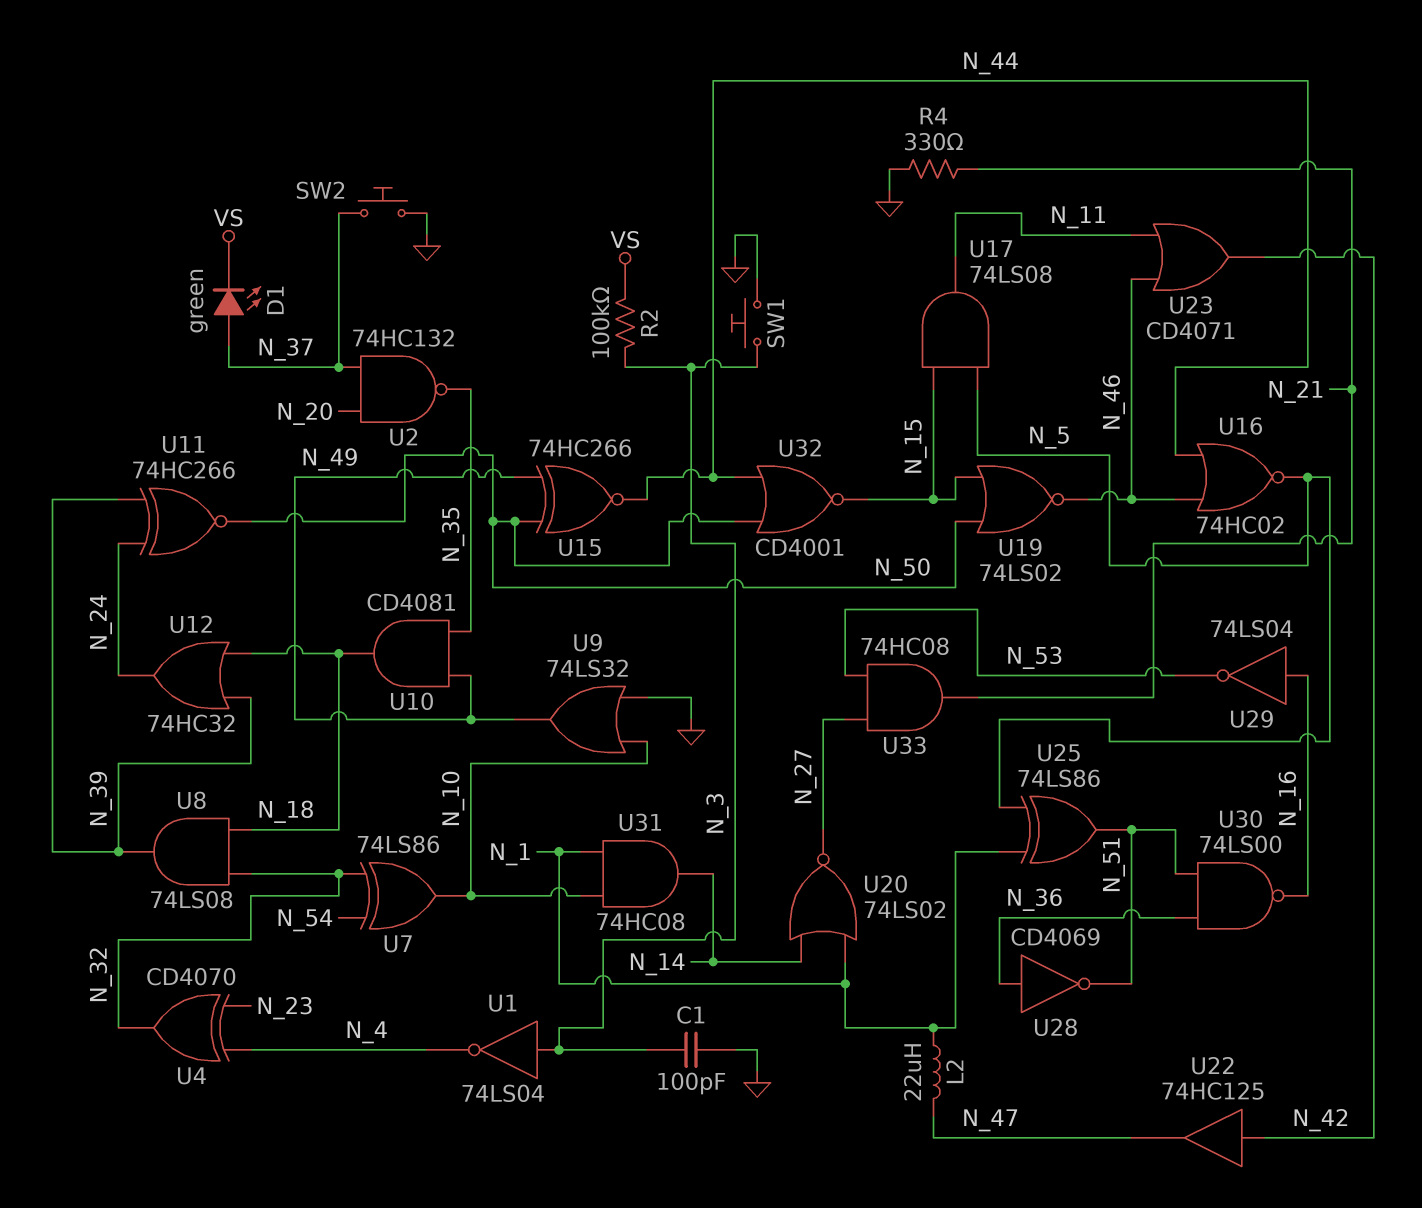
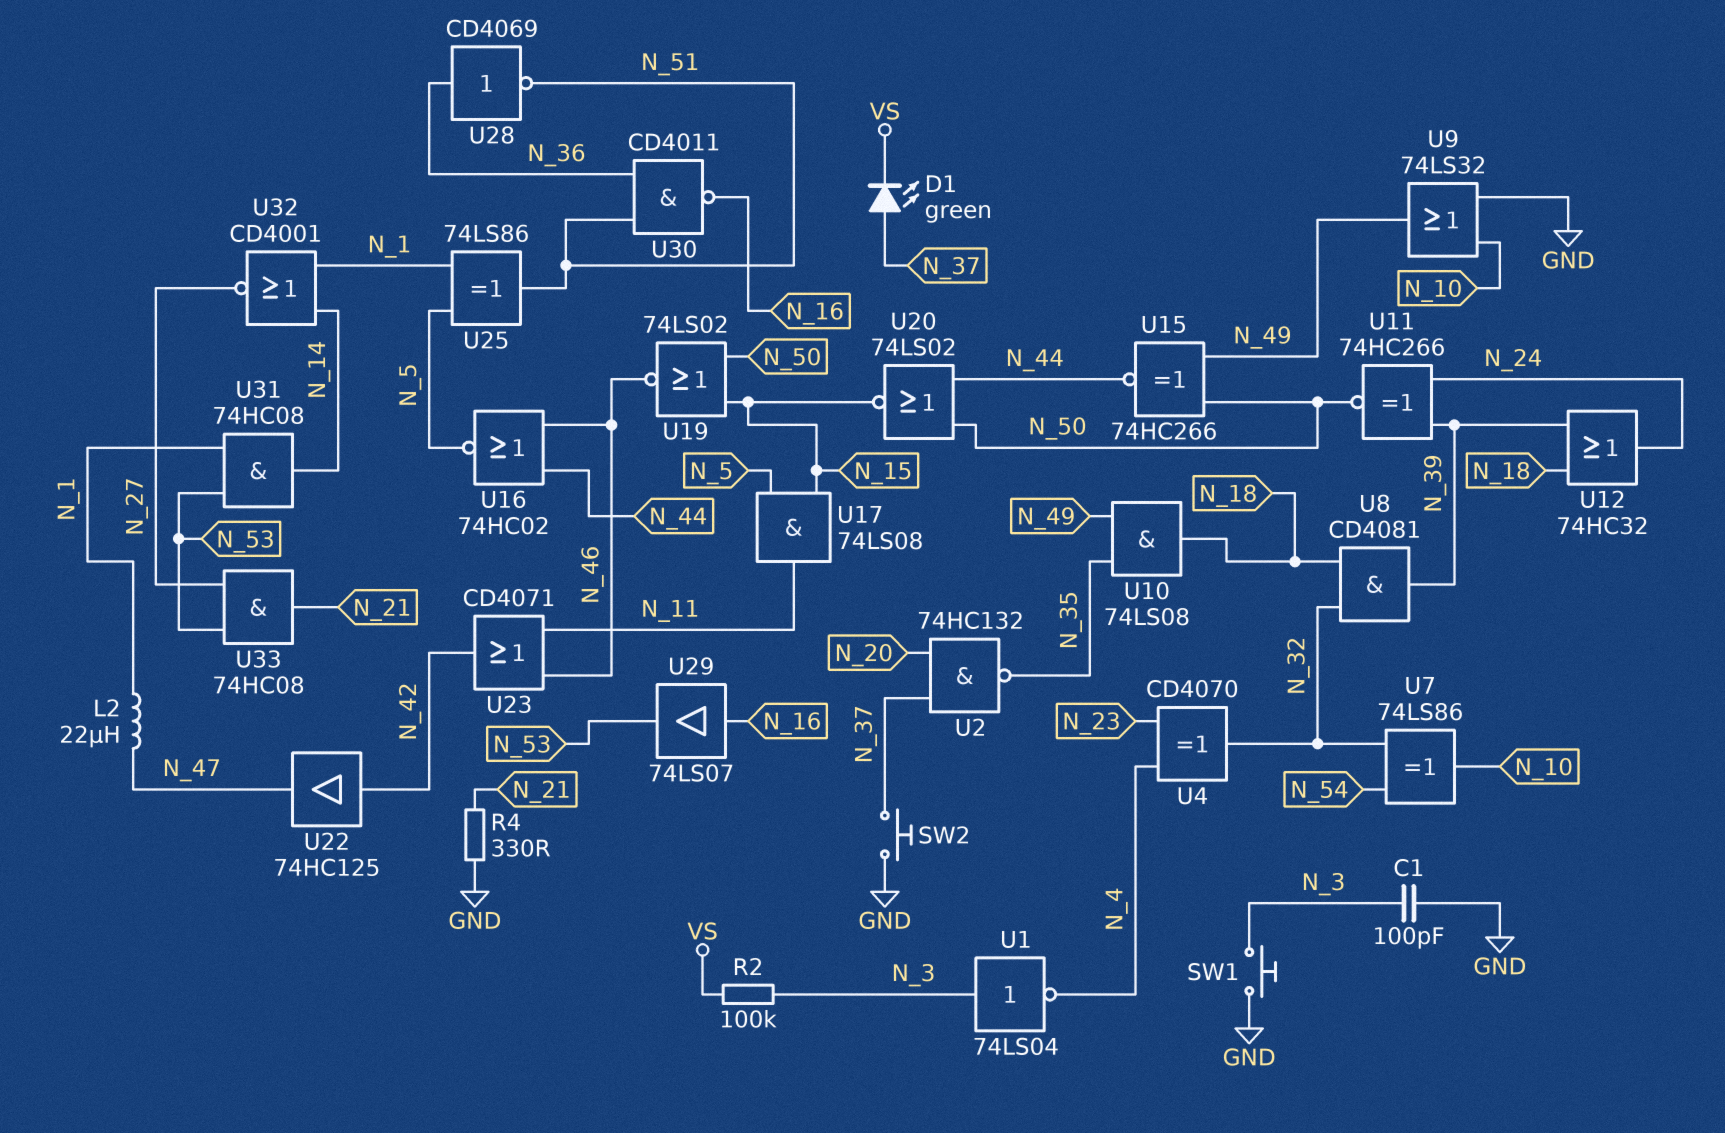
U8: AND 74LS08 (in N_18, in N_32, out N_39) -> AND CD4081 (in N_18, in N_32, out N_39)
U10: AND CD4081 (in N_35, in N_49, out N_18) -> AND 74LS08 (in N_35, in N_49, out N_18)
U20: NOR 74LS02 (in N_1, in N_14, out N_27) -> NOR 74LS02 (in N_44, in N_50, out N_15)
U29: NOT 74LS04 (in N_16, out N_53) -> buffer 74LS07 (in N_16, out N_53)
U30: NAND 74LS00 (in N_36, in N_51, out N_16) -> NAND CD4011 (in N_36, in N_51, out N_16)
U31: AND 74HC08 (in N_1, in N_10, out N_14) -> AND 74HC08 (in N_1, in N_53, out N_14)
U32: NOR CD4001 (in N_44, in N_50, out N_15) -> NOR CD4001 (in N_1, in N_14, out N_27)

